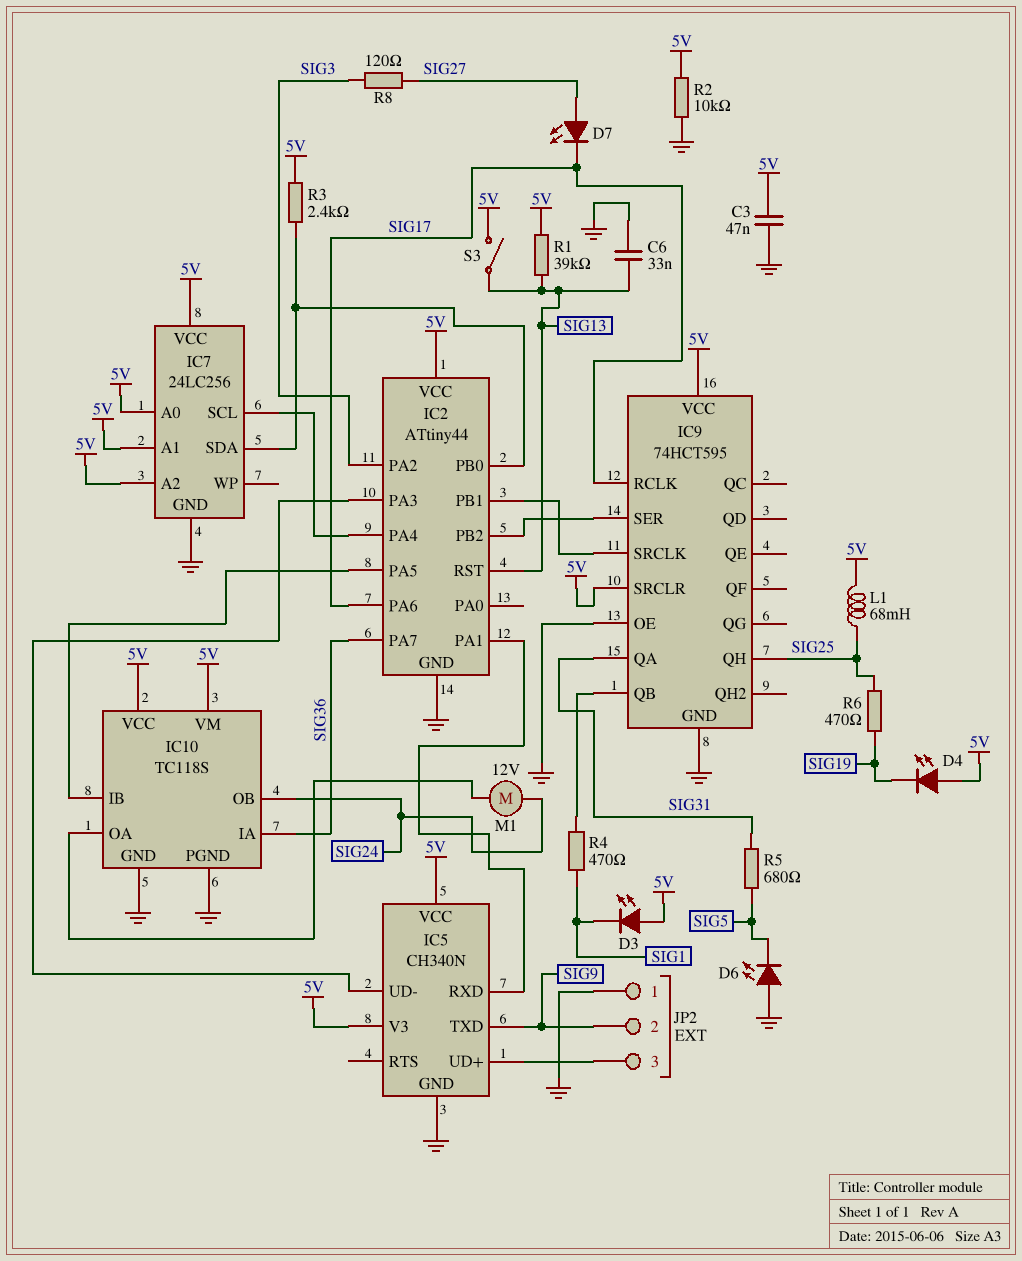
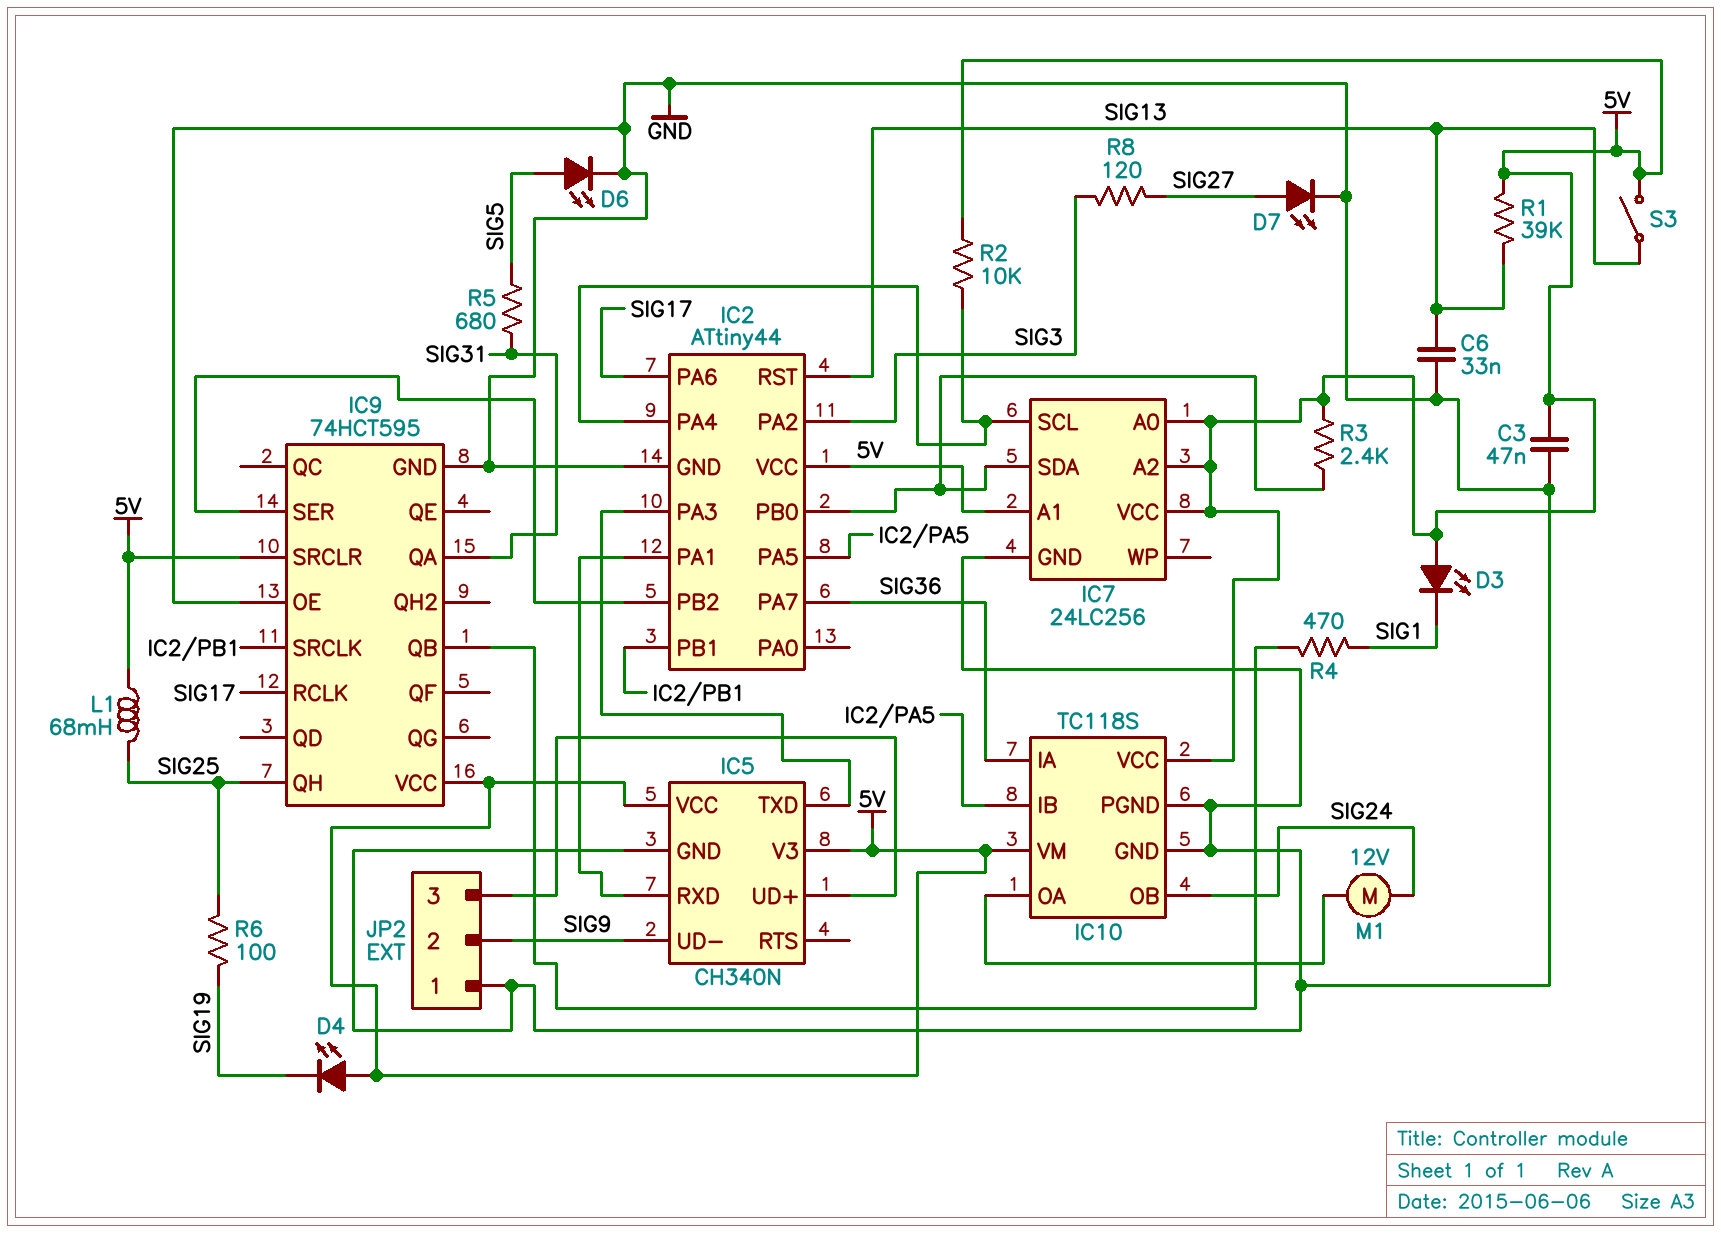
D6: LED (A GND, K SIG5) -> LED (A SIG5, K GND)
D7: LED (A SIG27, K SIG17) -> LED (A SIG27, K GND)
IC5 pin TXD: SIG9 -> IC2/PA3
IC5 pin UD-: IC2/PA3 -> SIG9
R2: 10k (5V, GND) -> 10k (5V, IC2/PA4)
R6: 470 (SIG19, SIG25) -> 100 (SIG19, SIG25)

